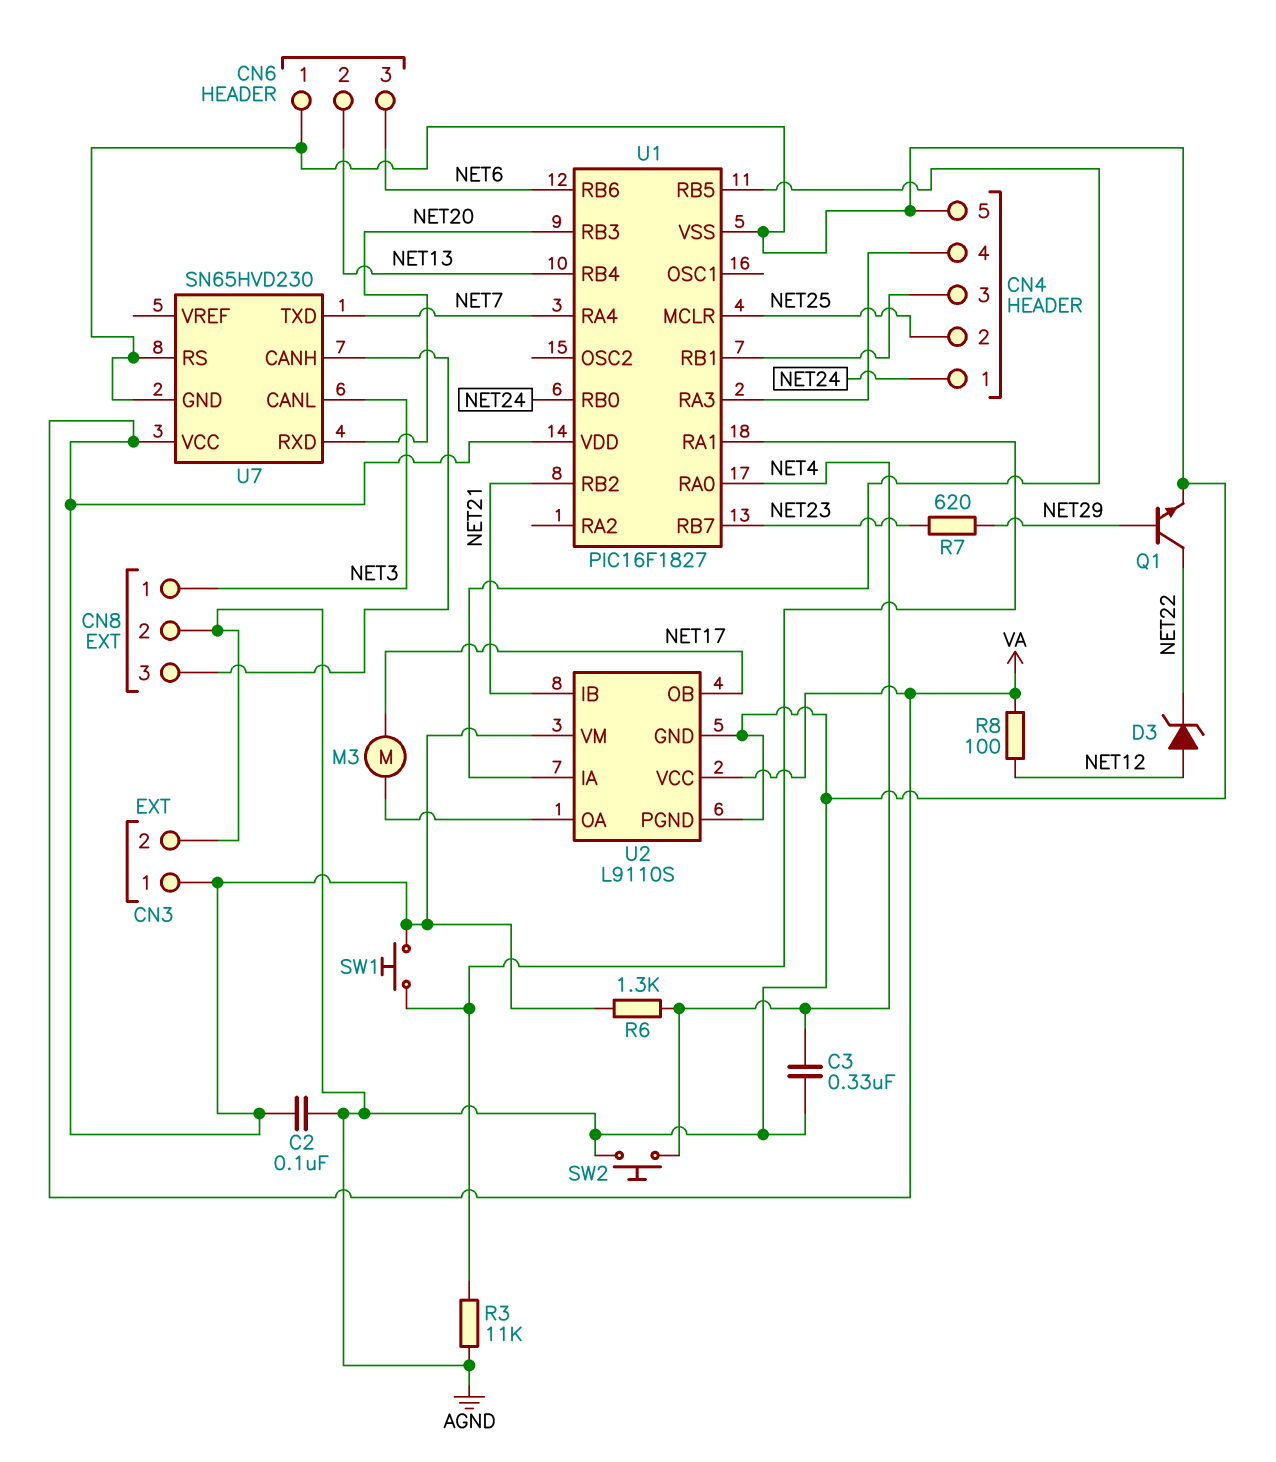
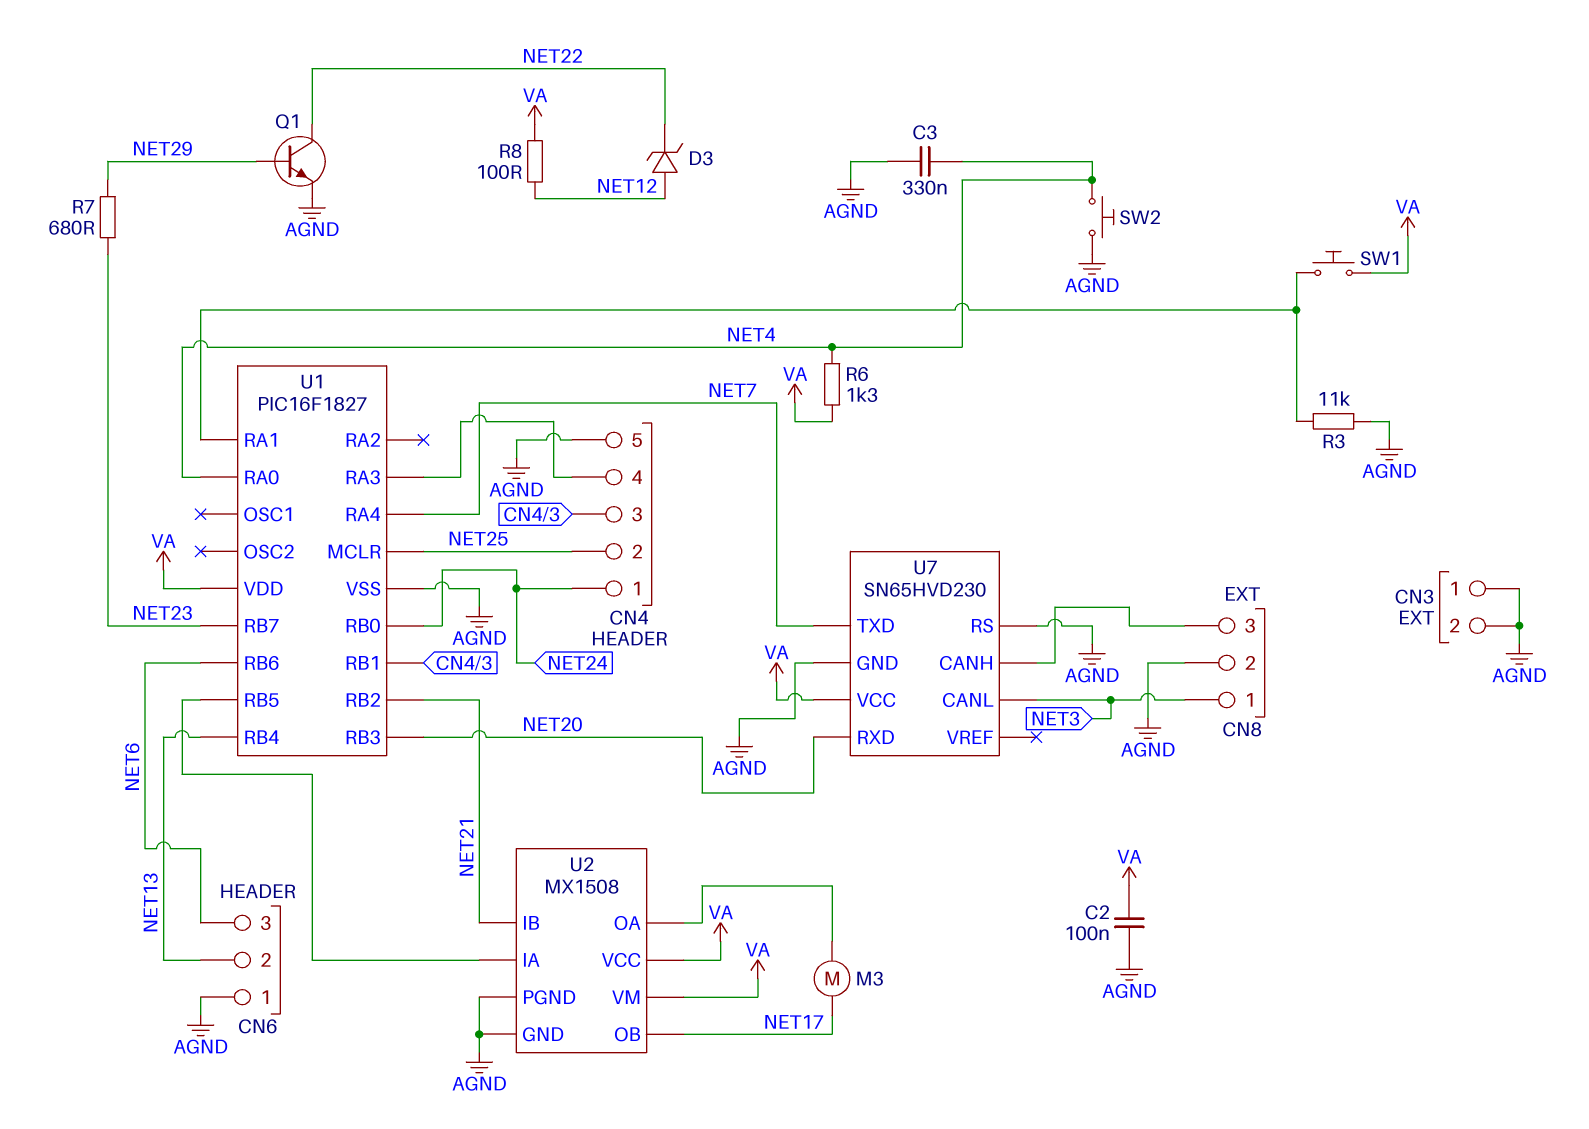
CN3 pin 1: VA -> AGND
R7: 620 (NET23, NET29) -> 680 (NET23, NET29)
U2: L9110S -> MX1508

